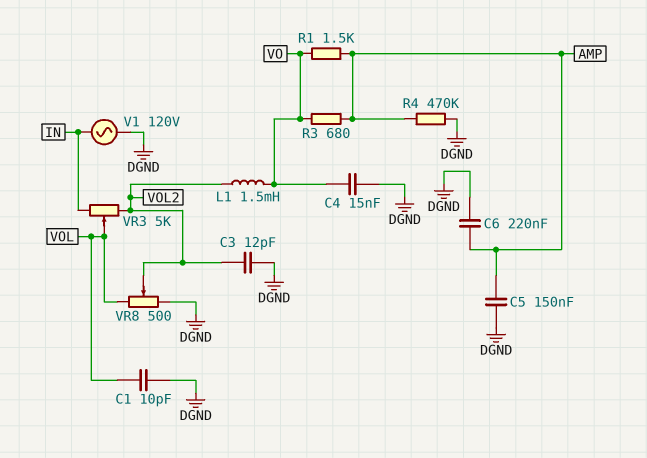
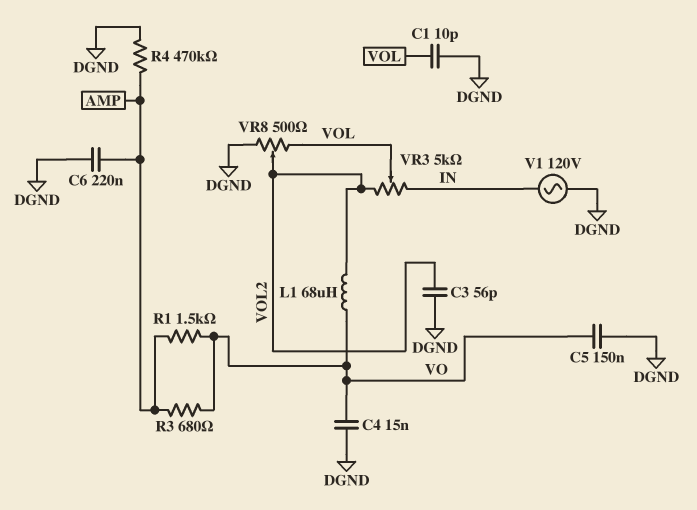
C3: 12pF (DGND, VOL2) -> 56pF (DGND, VOL2)
C5: 150nF (AMP, DGND) -> 150nF (DGND, VO)
L1: 1.5mH (VO, VOL2) -> 68uH (VO, VOL2)

